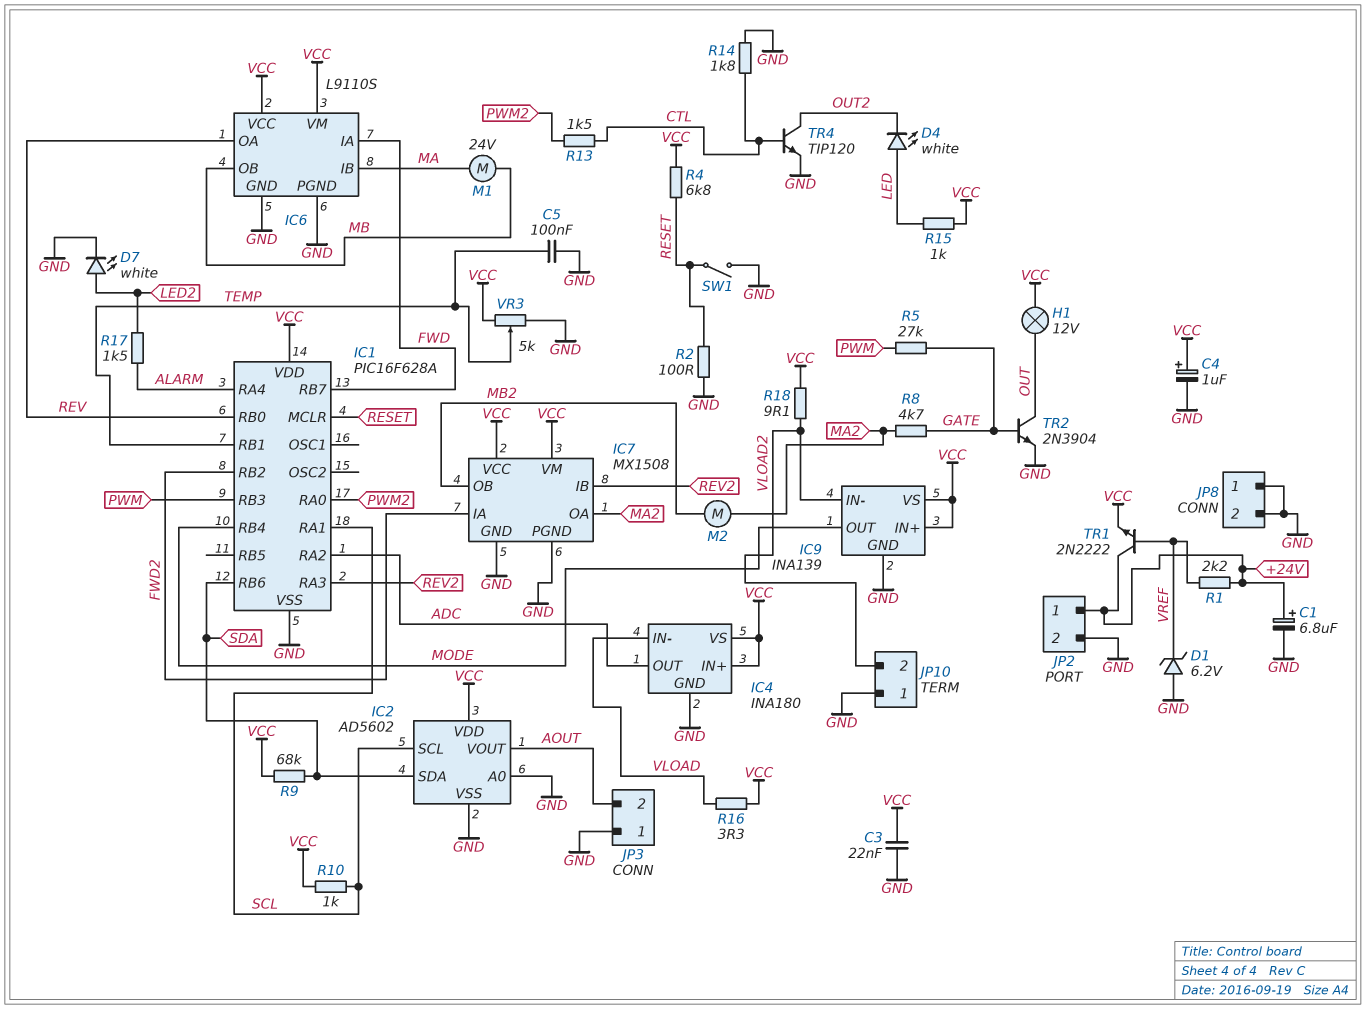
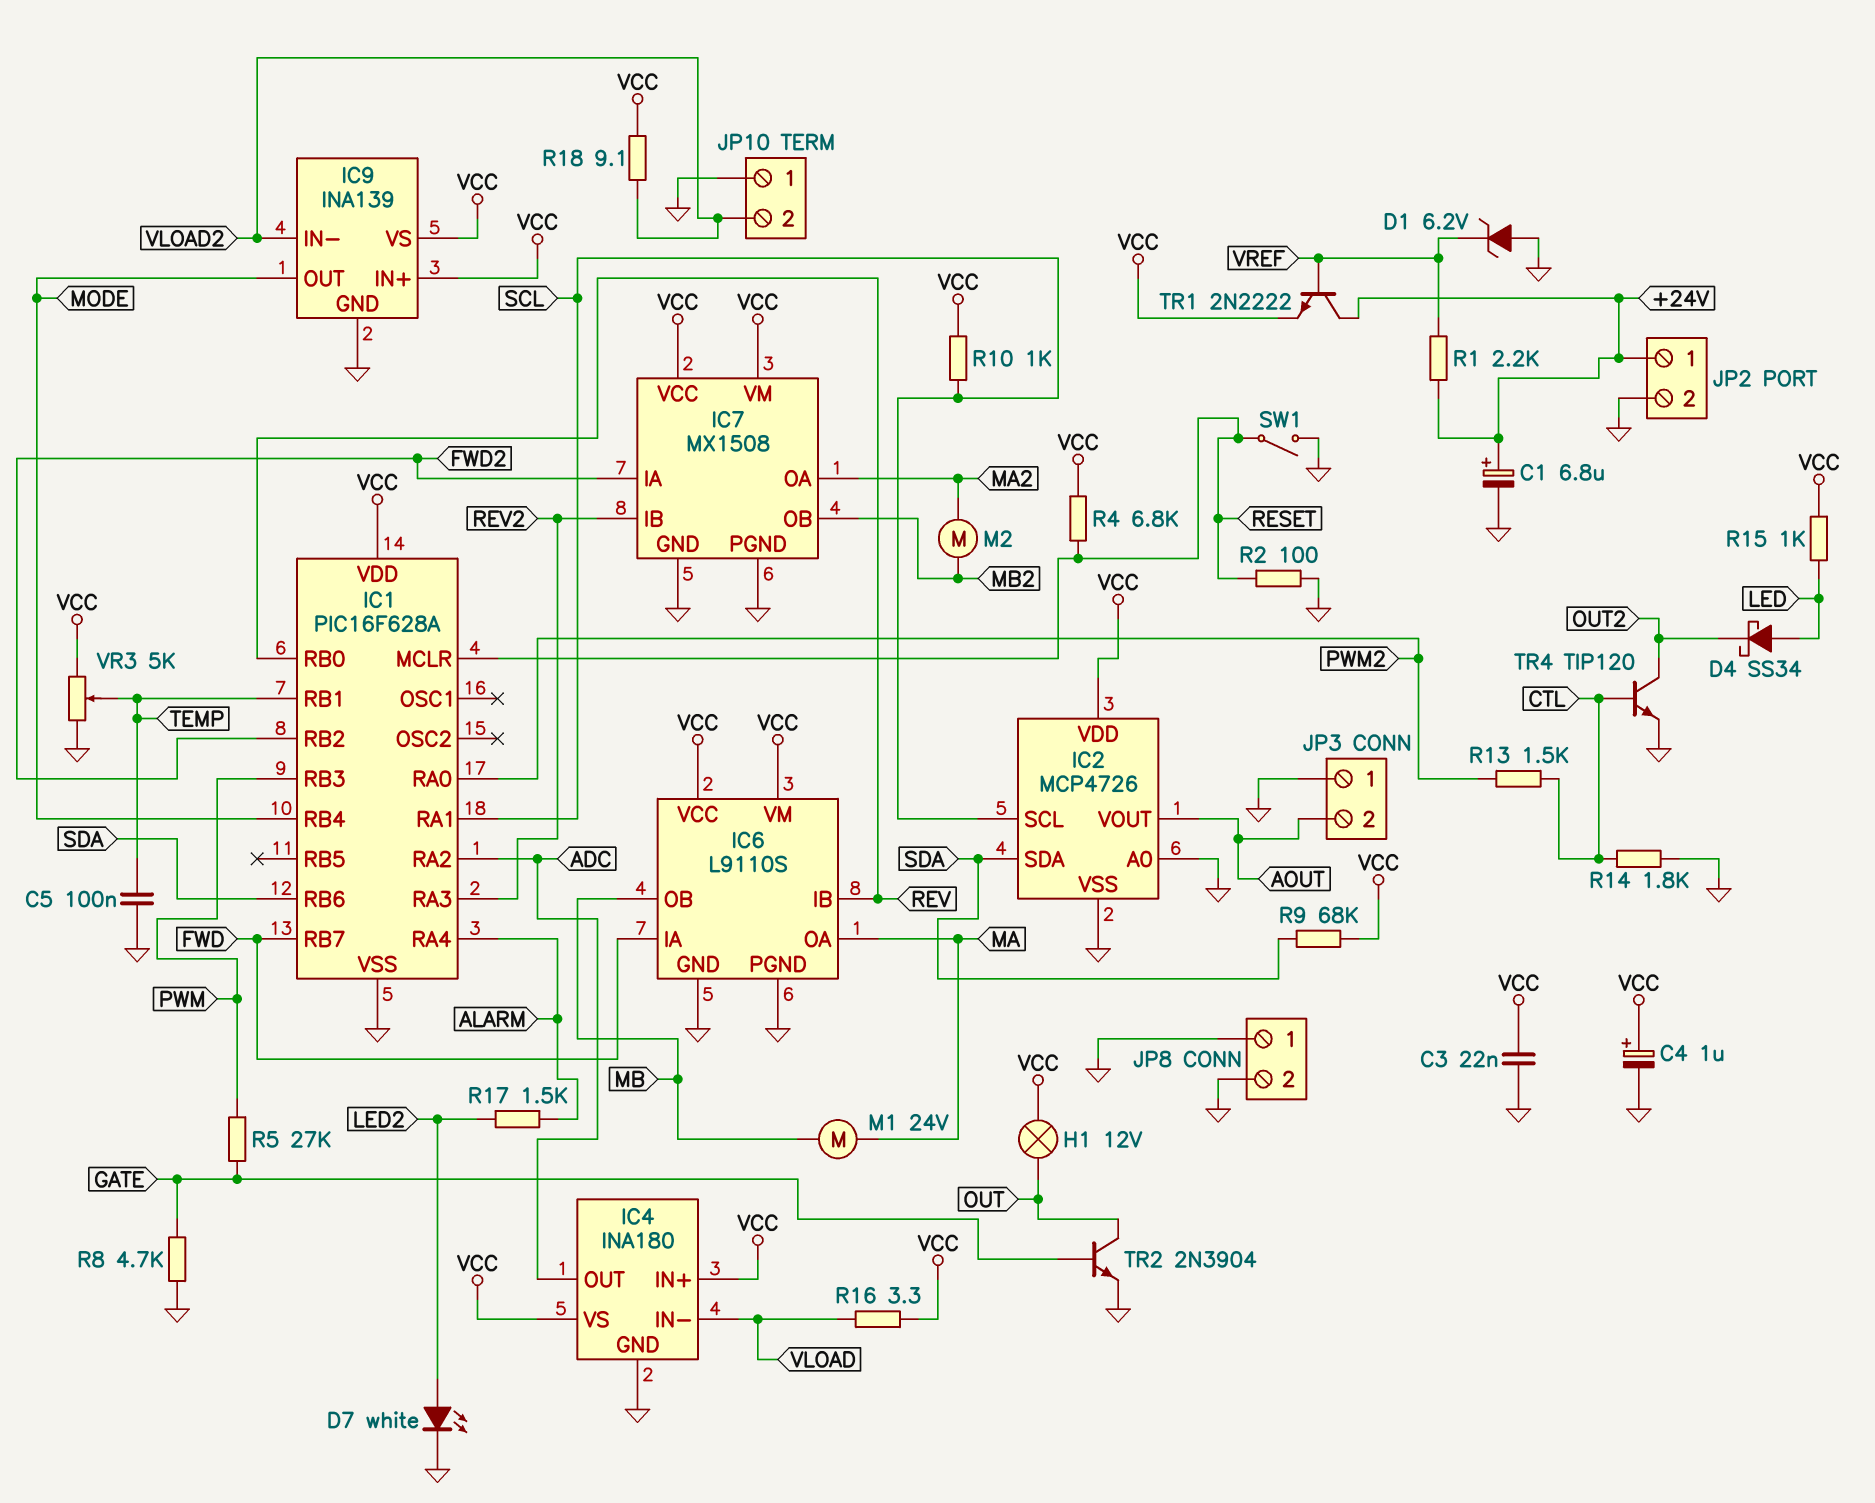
D4: LED white (A LED, K OUT2) -> schottky SS34 (A LED, K OUT2)
IC2: AD5602 -> MCP4726
IC6 pin IB: MA -> REV
IC6 pin OA: REV -> MA
R8: 4.7k (GATE, MA2) -> 4.7k (GATE, GND)

